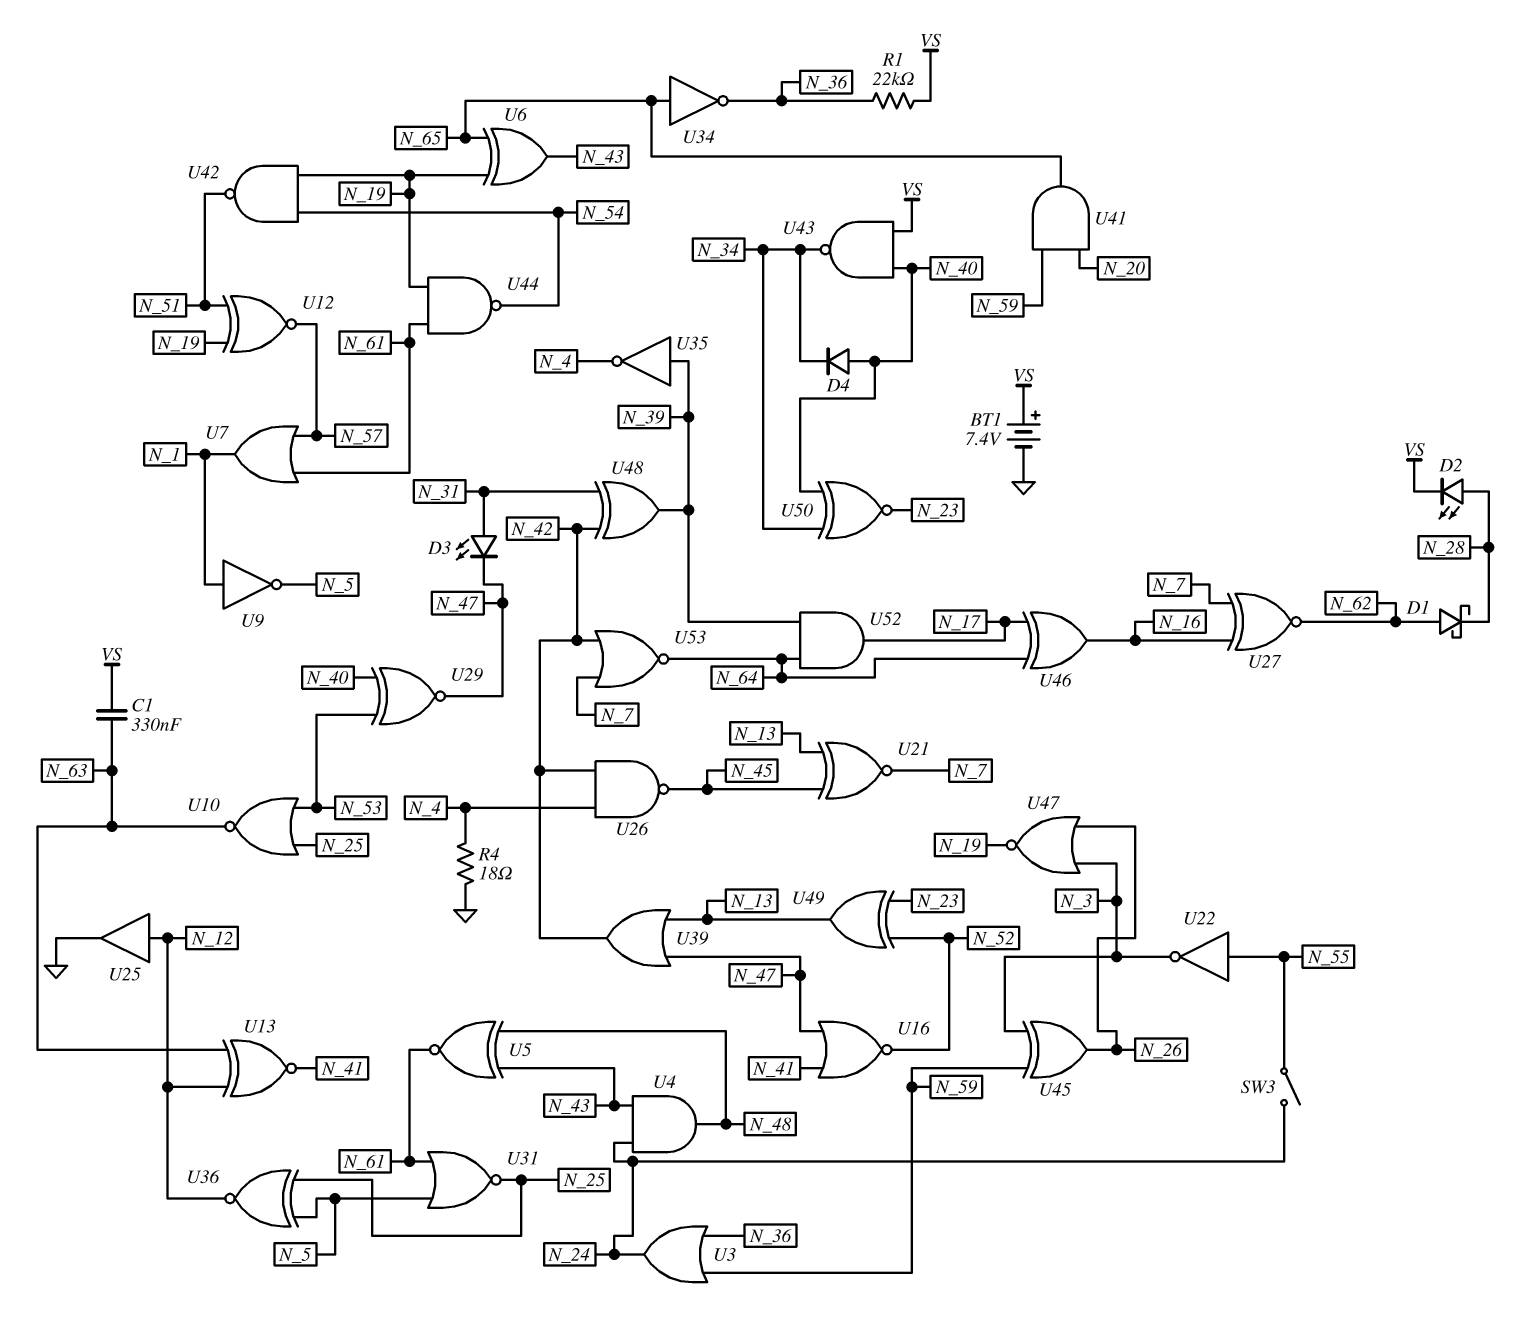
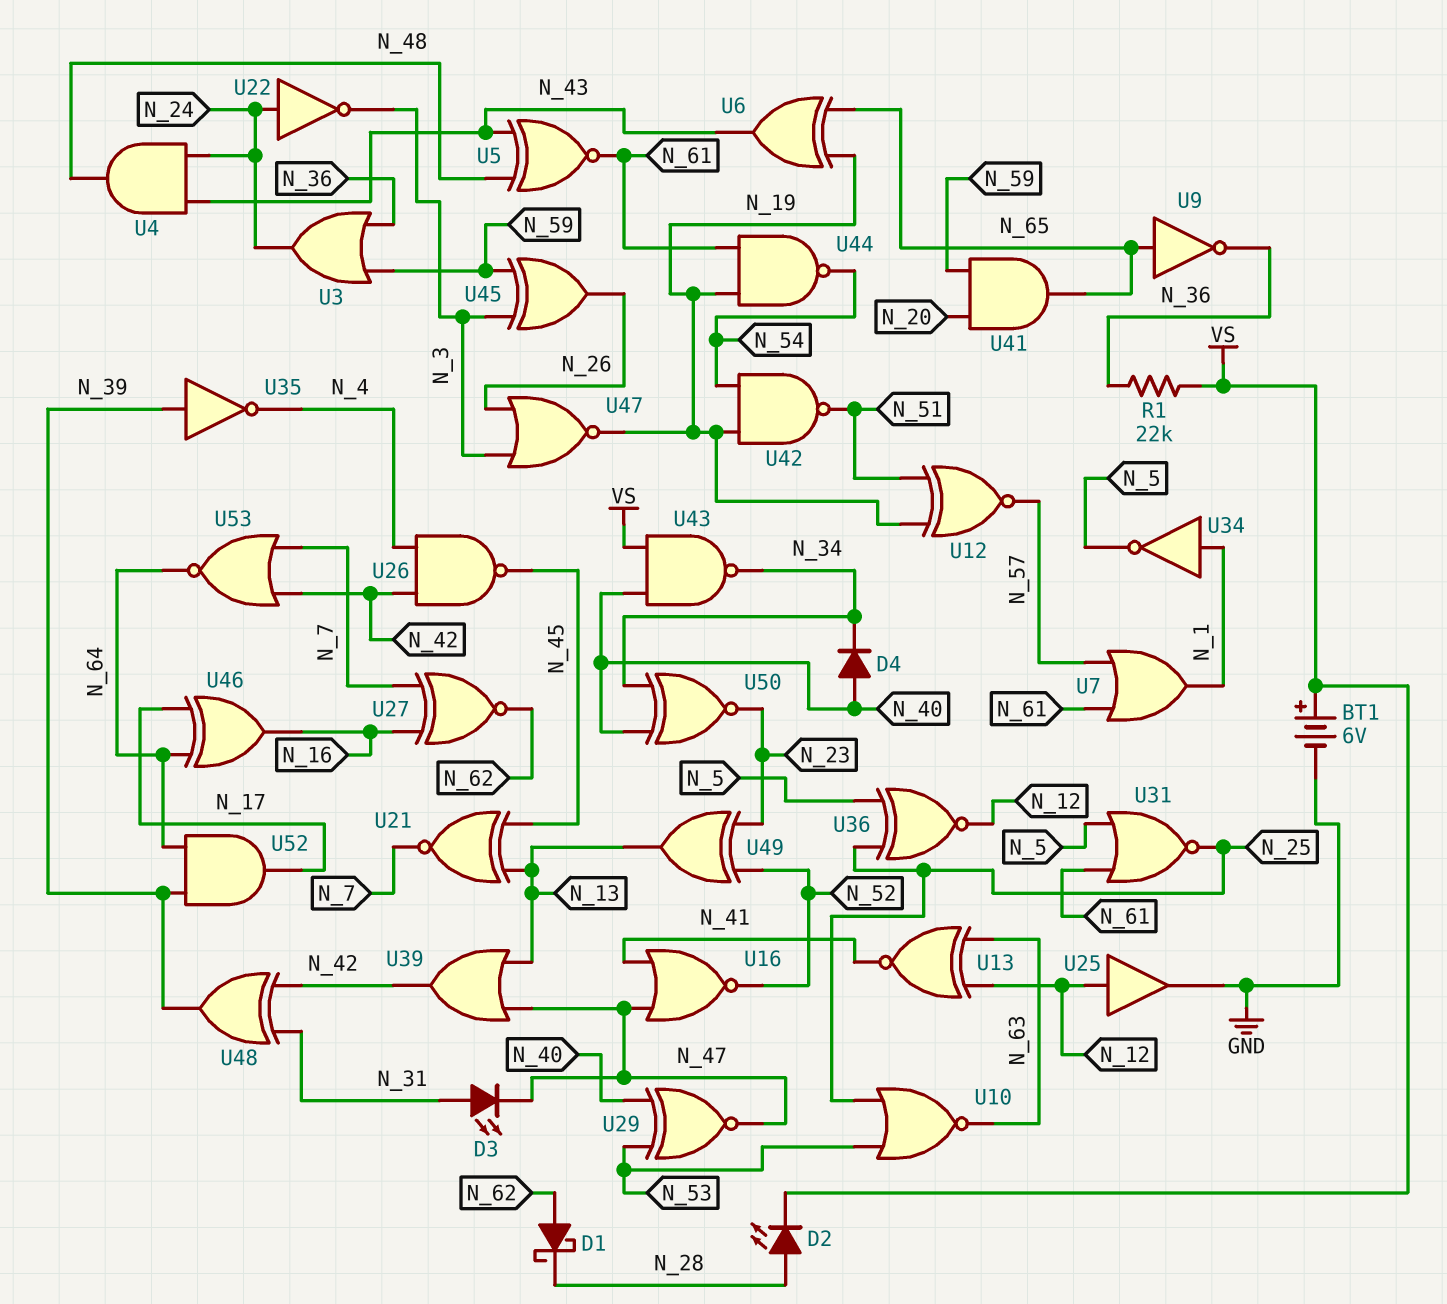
BT1: 7.4V (plus VS, minus GND) -> 6V (plus VS, minus GND)
C1: 330nF (N_63, VS) -> none
R4: 18 (GND, N_4) -> none
SW3: switch (N_24, N_55) -> none
U9: NOT (in N_1, out N_5) -> NOT (in N_65, out N_36)
U22: NOT (in N_55, out N_3) -> NOT (in N_24, out N_3)
U34: NOT (in N_65, out N_36) -> NOT (in N_1, out N_5)

